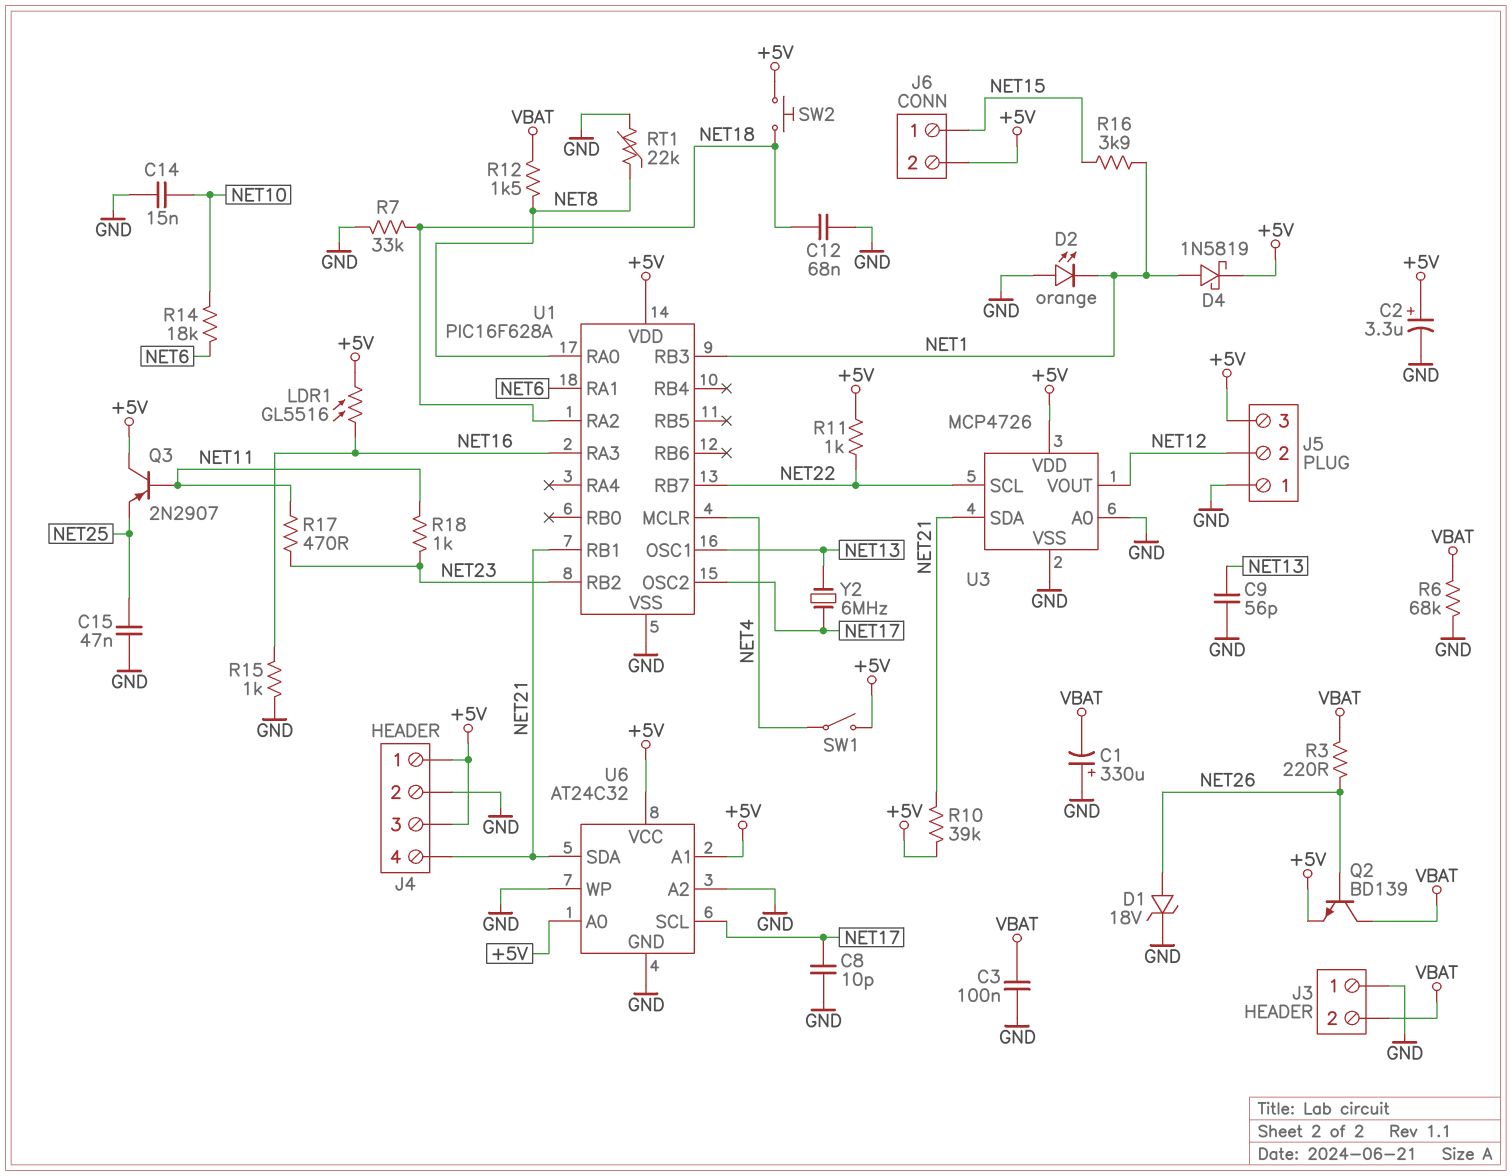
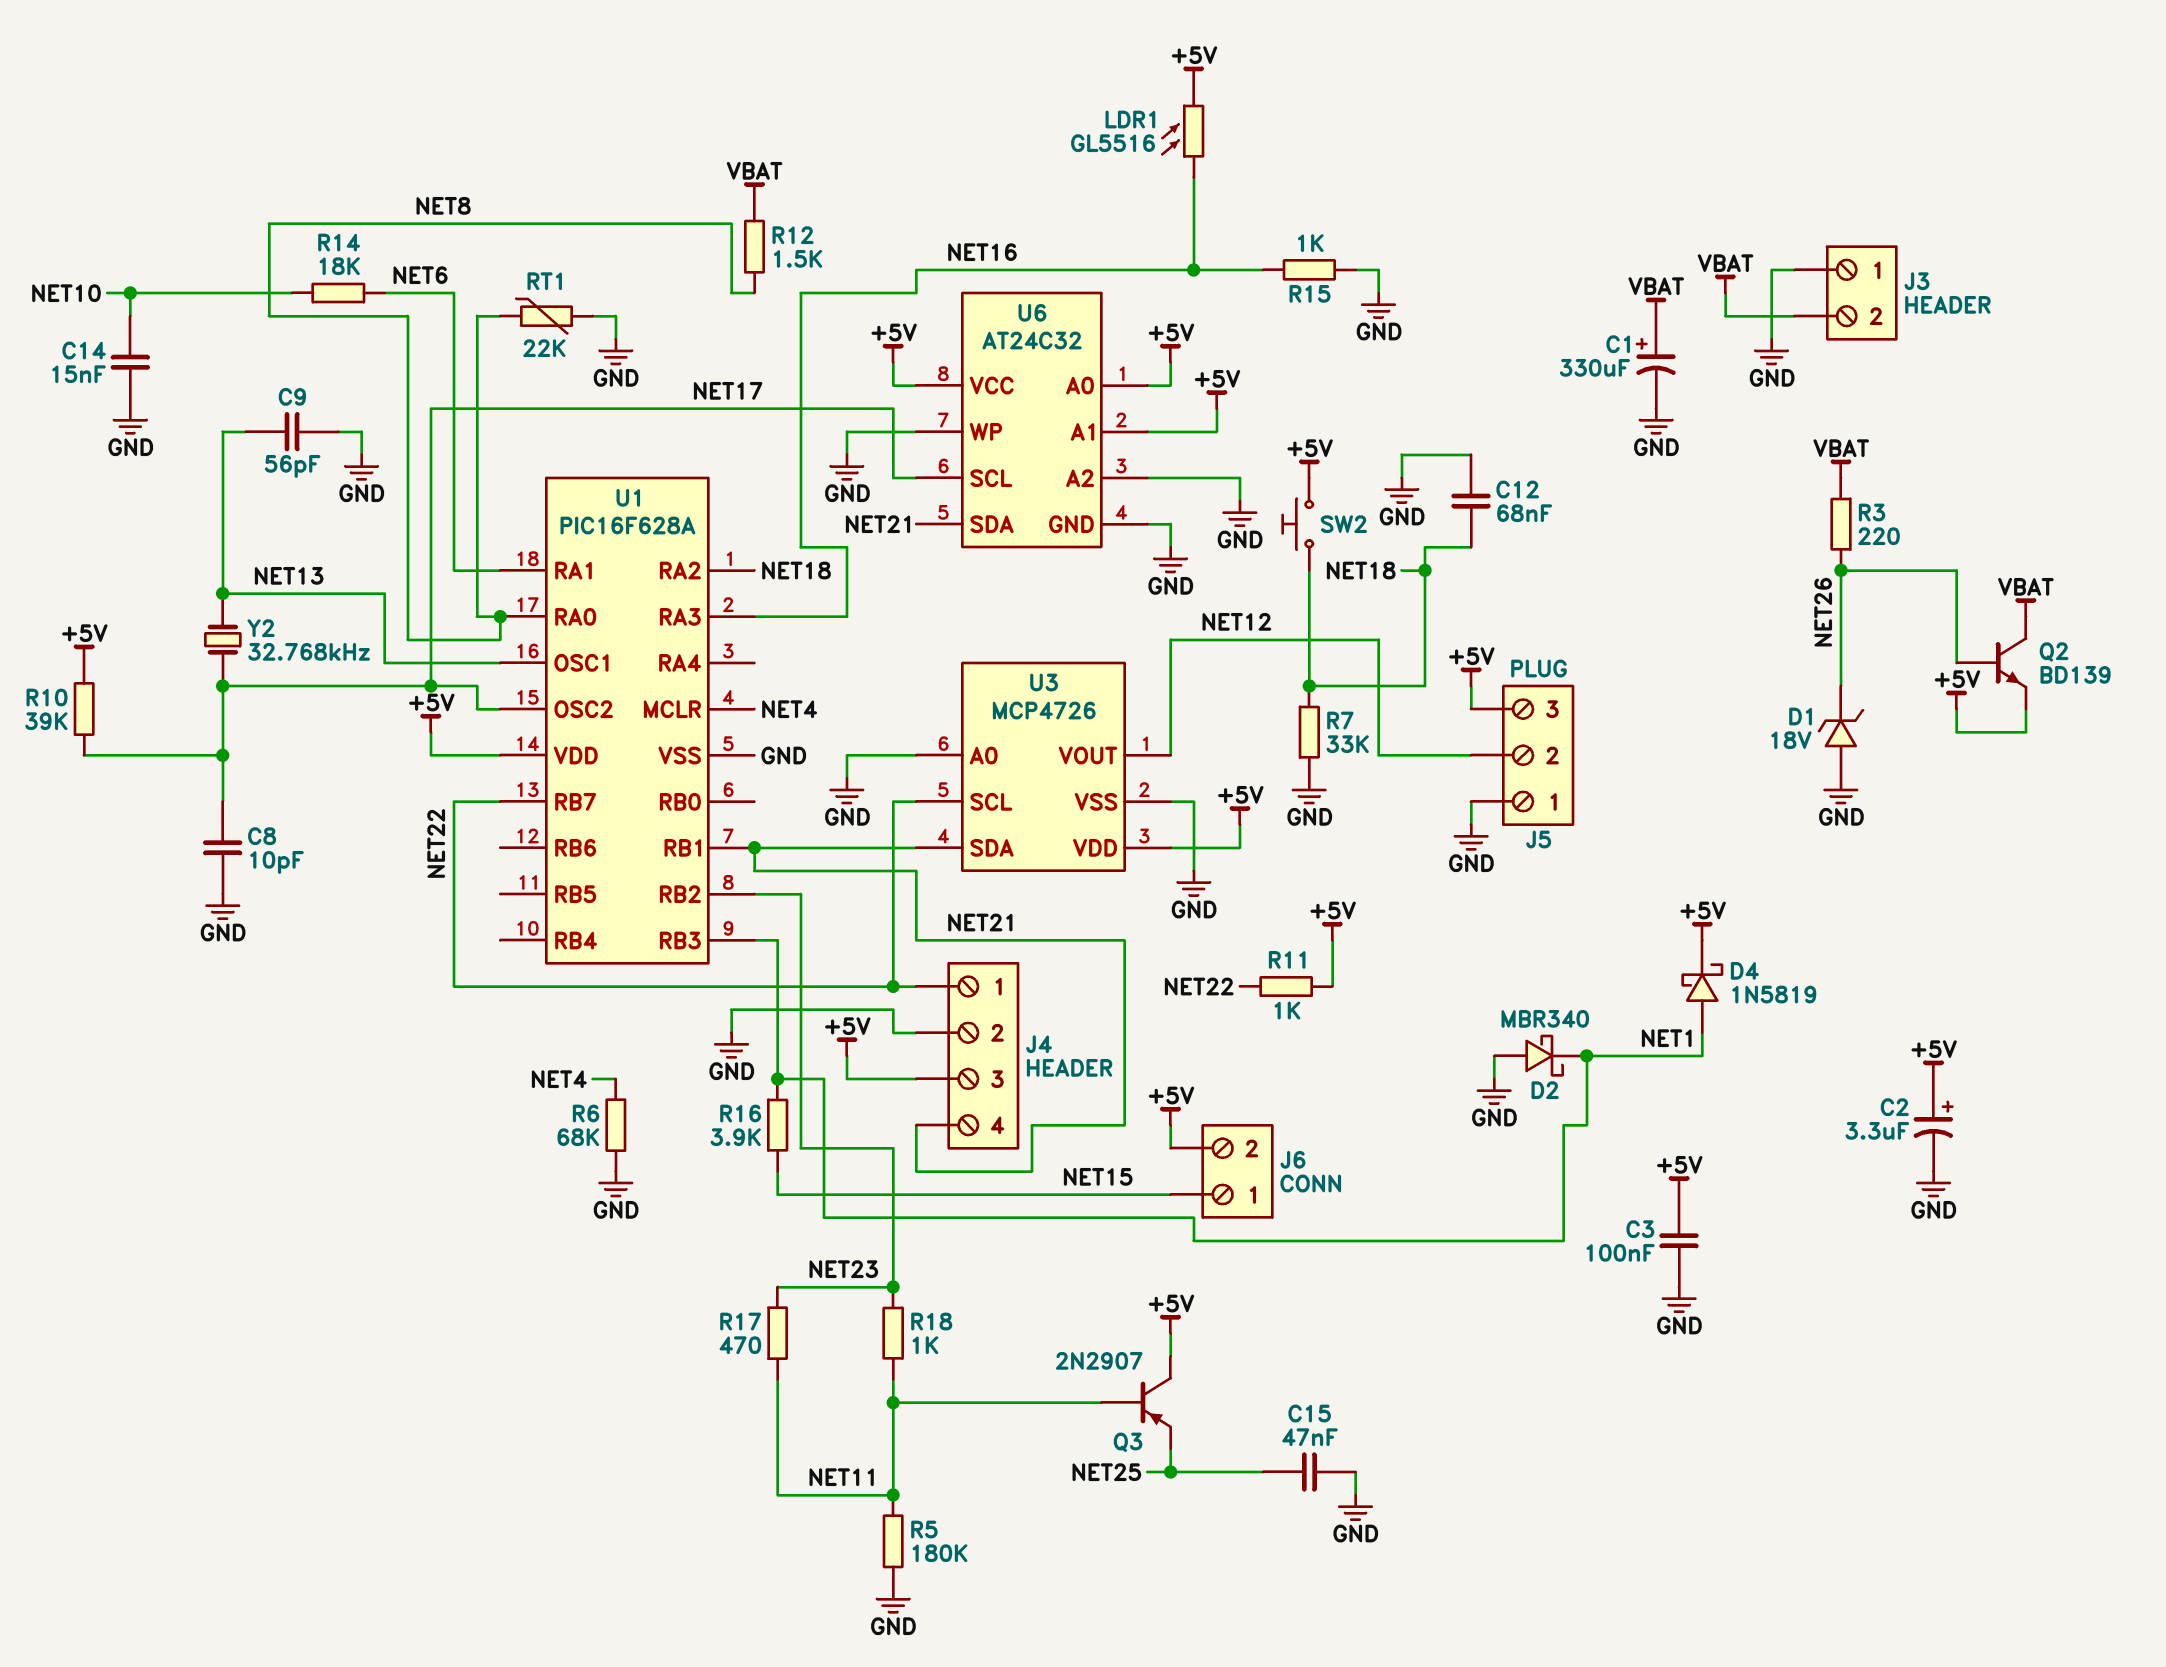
C1: 330uF (plus GND, minus VBAT) -> 330uF (plus VBAT, minus GND)
C3: 100nF (GND, VBAT) -> 100nF (+5V, GND)
D1: zener 18V (A NET26, K GND) -> zener 18V (A GND, K NET26)
D2: LED orange (A GND, K NET1) -> schottky MBR340 (A GND, K NET1)
J4 pin 1: +5V -> NET22
R5: none -> 180k (GND, NET11)
R6: 68k (GND, VBAT) -> 68k (GND, NET4)
R10: 39k (+5V, NET21) -> 39k (+5V, NET17)
SW1: switch (+5V, NET4) -> none
Y2: 6MHz (NET13, NET17) -> 32.768kHz (NET13, NET17)

